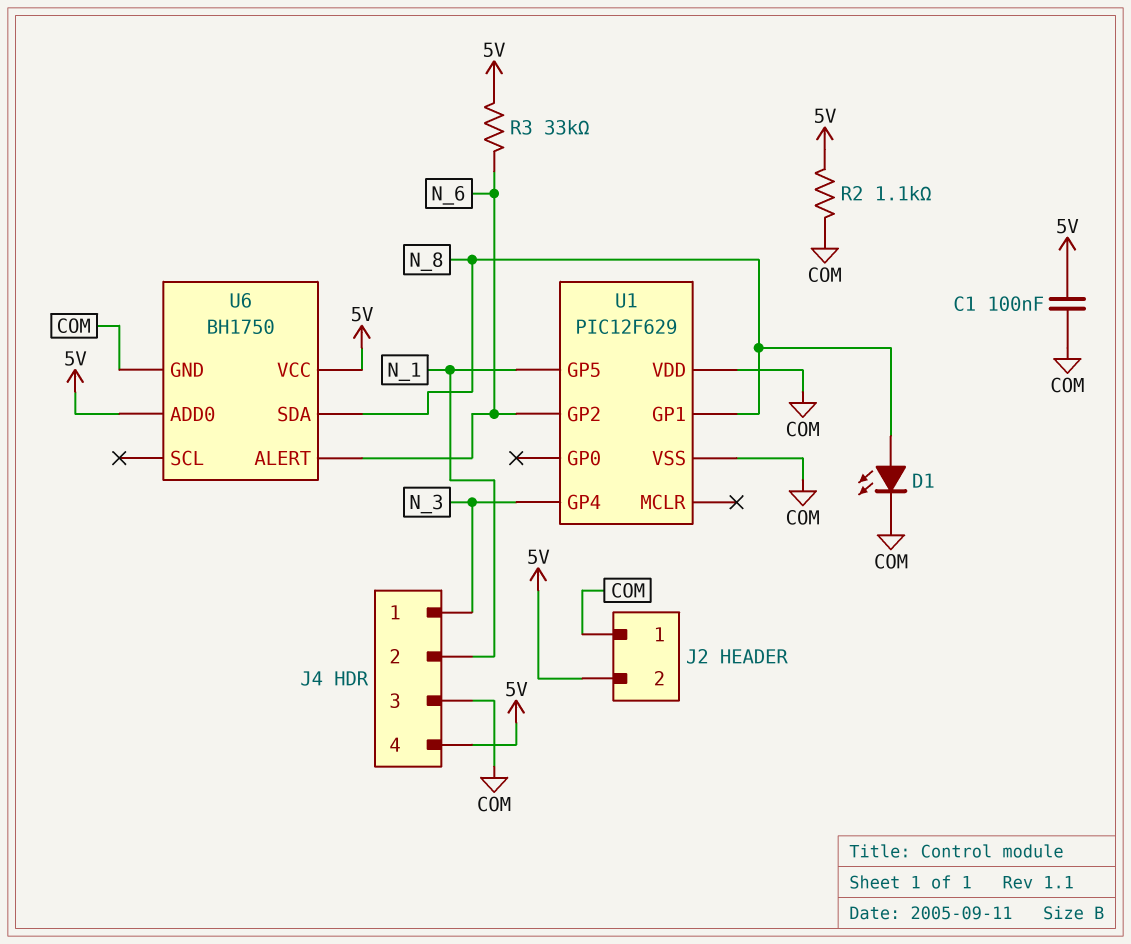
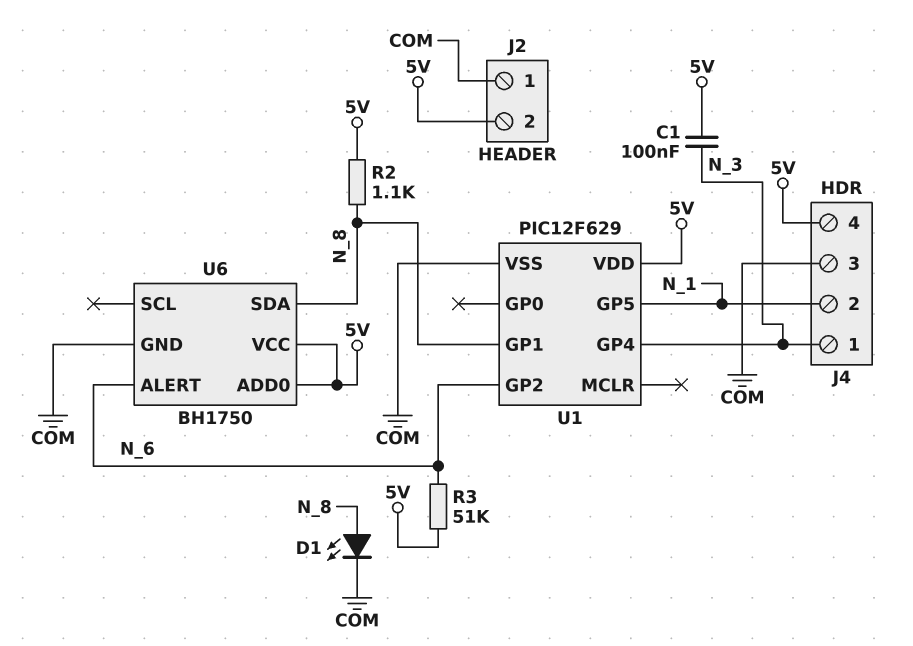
C1: 100nF (5V, COM) -> 100nF (5V, N_3)
R2: 1.1k (5V, COM) -> 1.1k (5V, N_8)
R3: 33k (5V, N_6) -> 51k (5V, N_6)
U1 pin VDD: COM -> 5V

